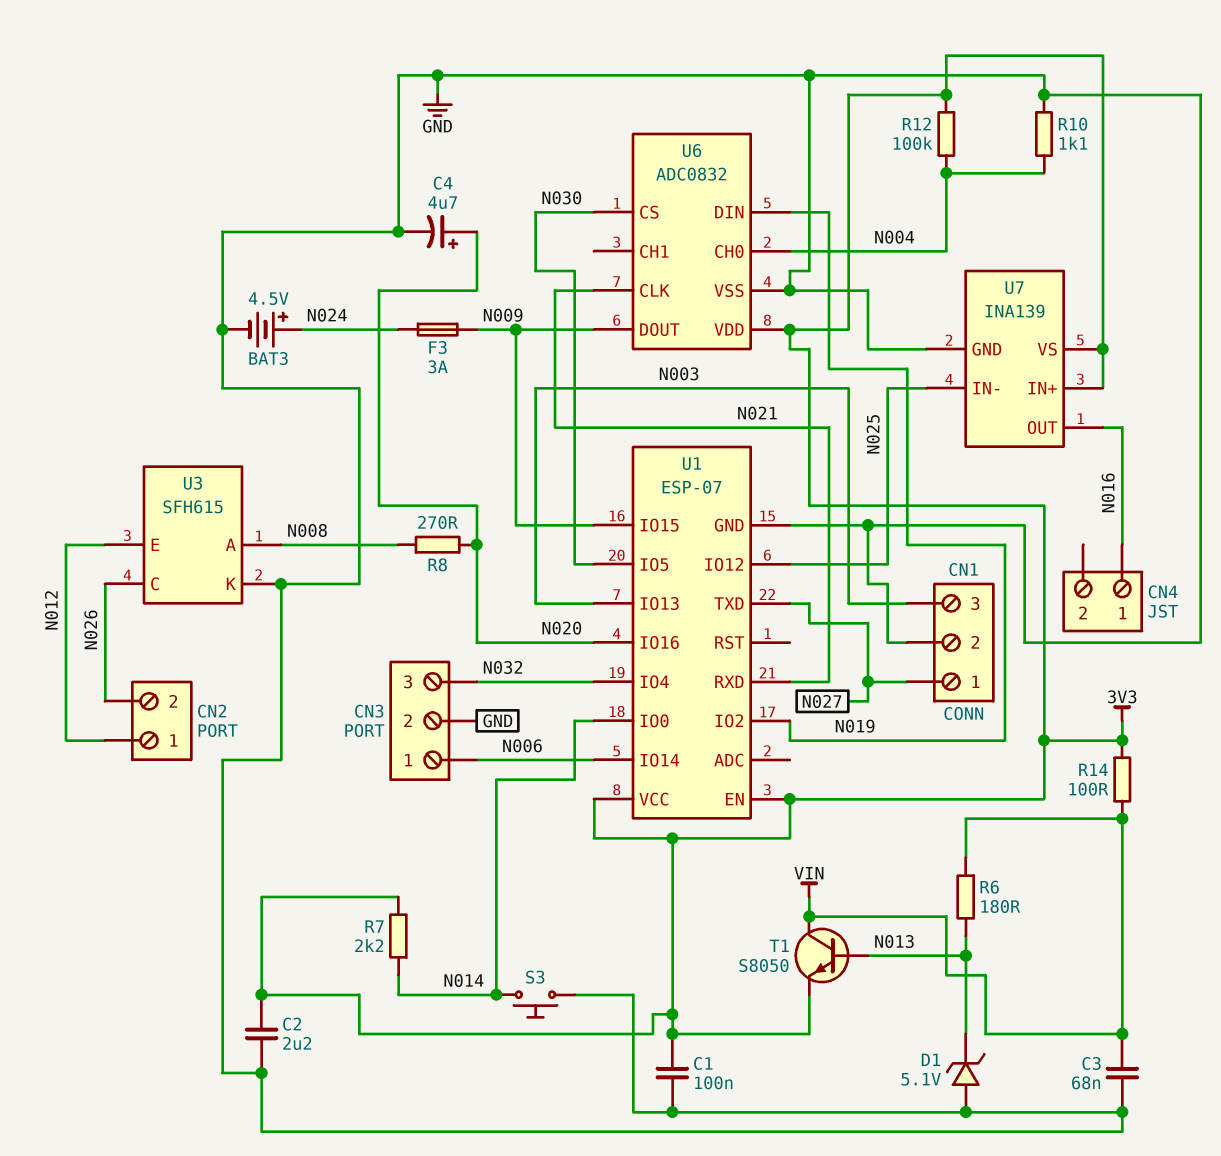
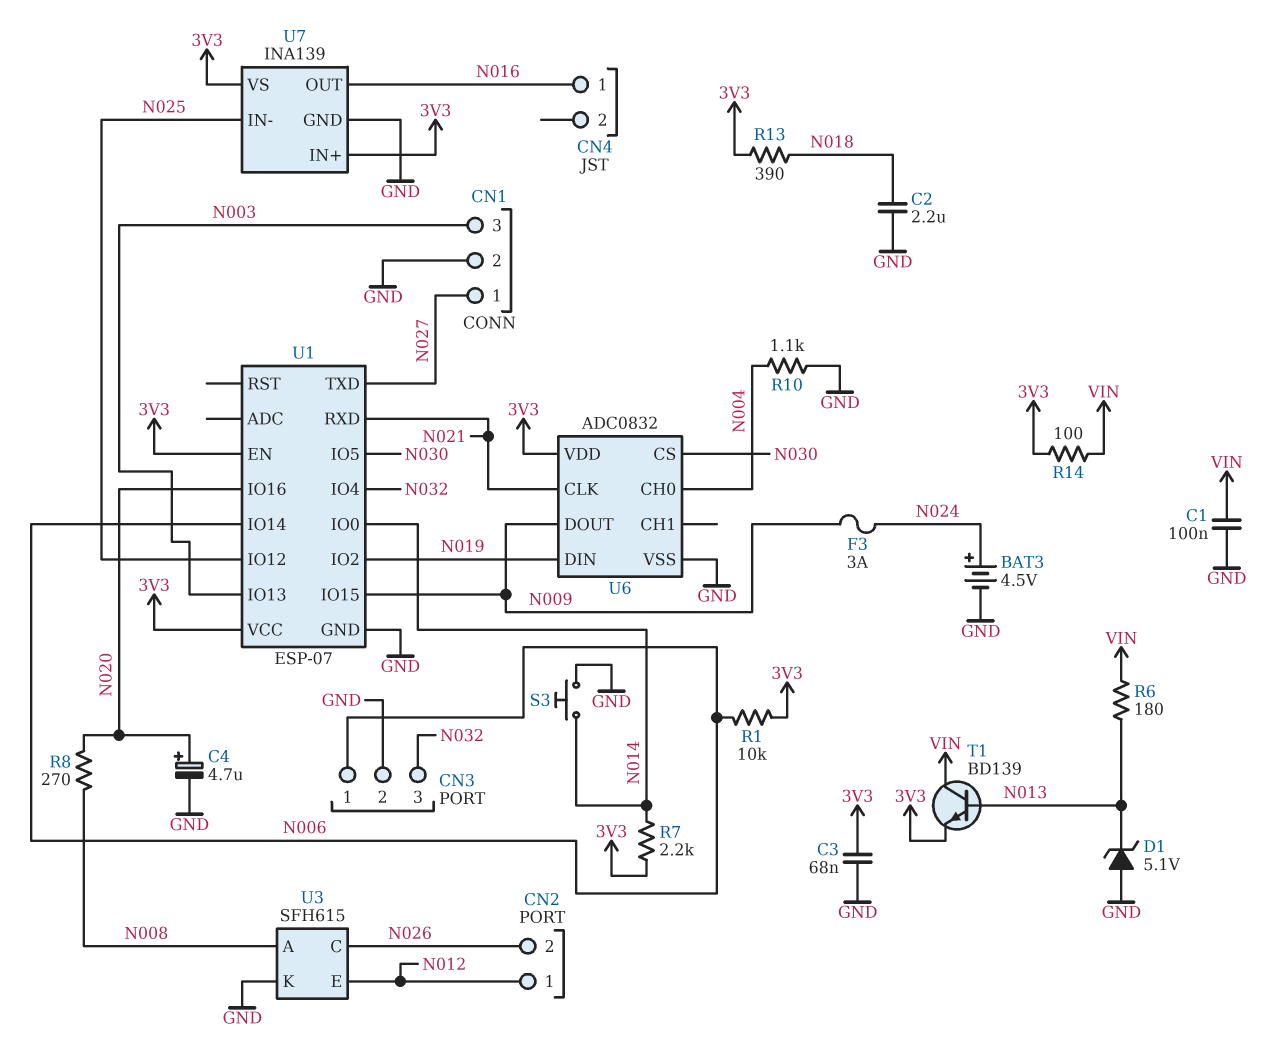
C1: 100nF (3V3, GND) -> 100nF (GND, VIN)
C2: 2.2uF (3V3, GND) -> 2.2uF (GND, N018)
C3: 68nF (GND, VIN) -> 68nF (3V3, GND)
R1: none -> 10k (3V3, N006)
R12: 100k (3V3, N004) -> none
R13: none -> 390 (3V3, N018)
T1: NPN S8050 (B N013, C VIN, E 3V3) -> NPN BD139 (B N013, C VIN, E 3V3)

